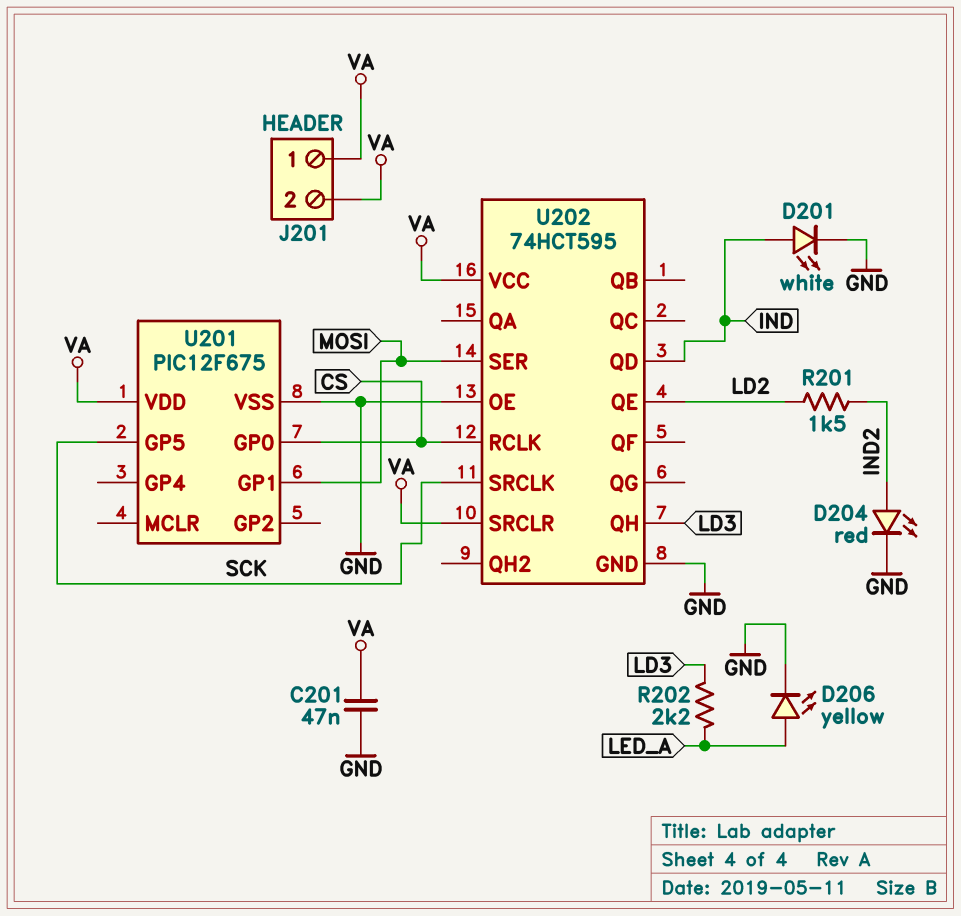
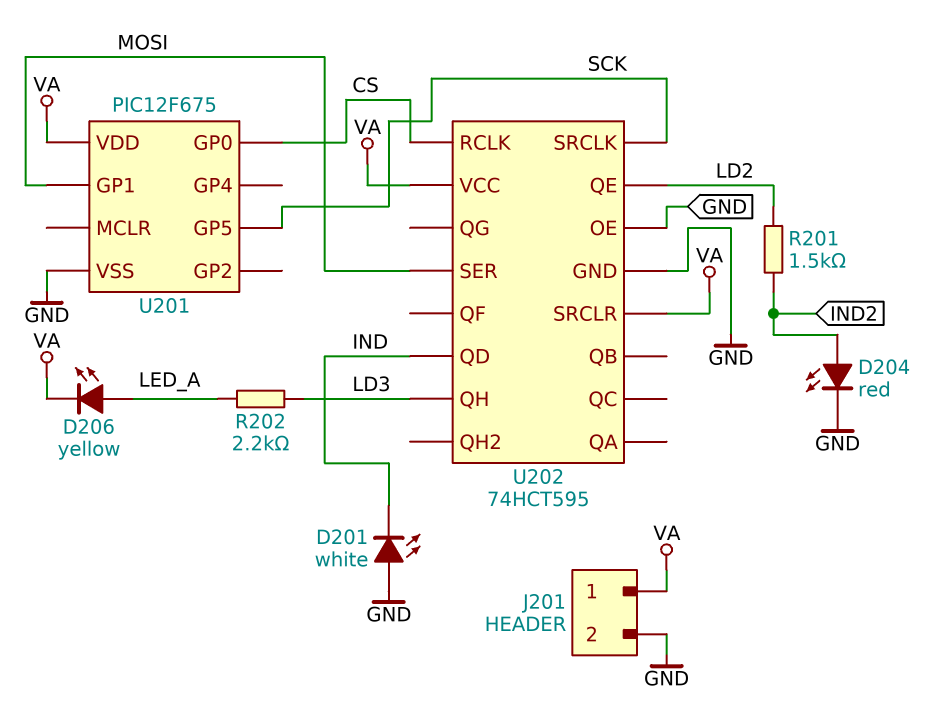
C201: 47nF (GND, VA) -> none
D201: LED white (A IND, K GND) -> LED white (A GND, K IND)
D206: LED yellow (A LED_A, K GND) -> LED yellow (A LED_A, K VA)
J201 pin 2: VA -> GND

